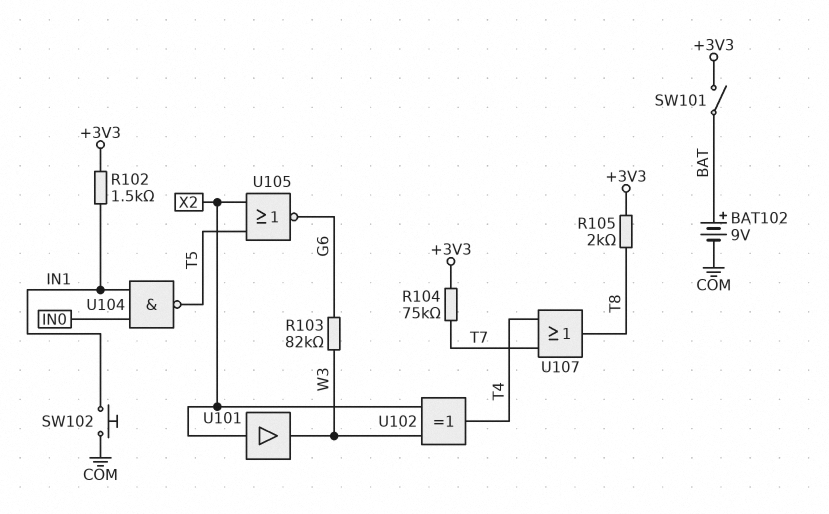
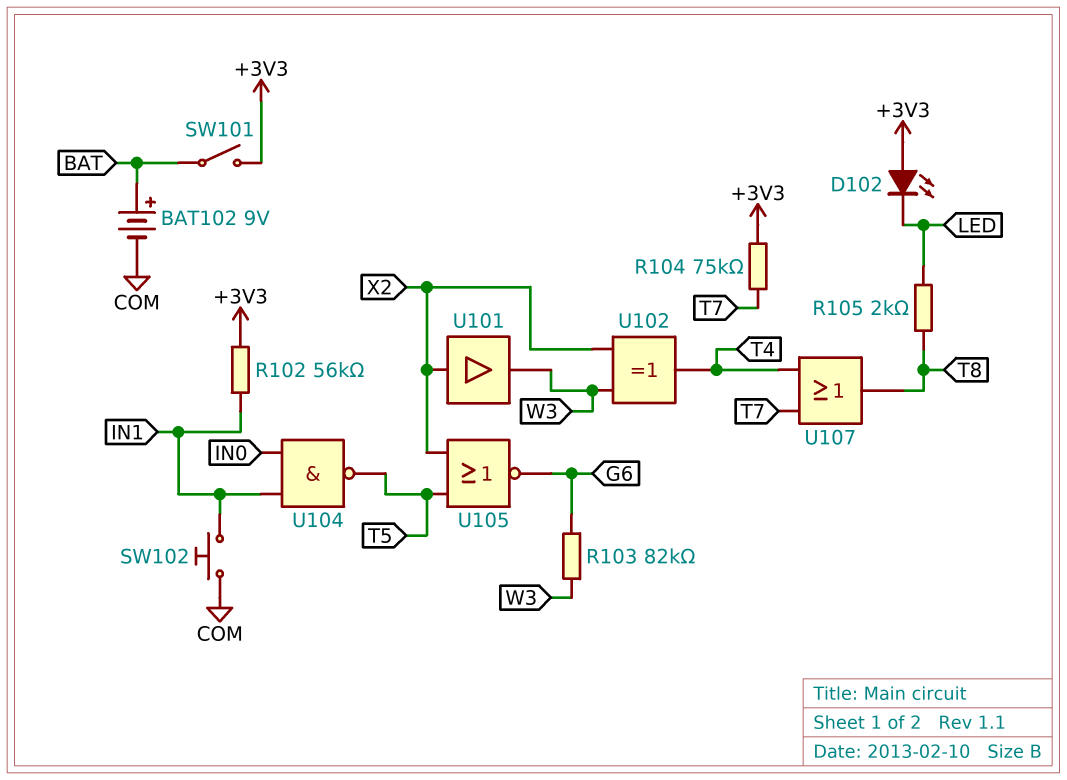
D102: none -> LED (A +3V3, K LED)
R102: 1.5k (+3V3, IN1) -> 56k (+3V3, IN1)
R105: 2k (+3V3, T8) -> 2k (LED, T8)

